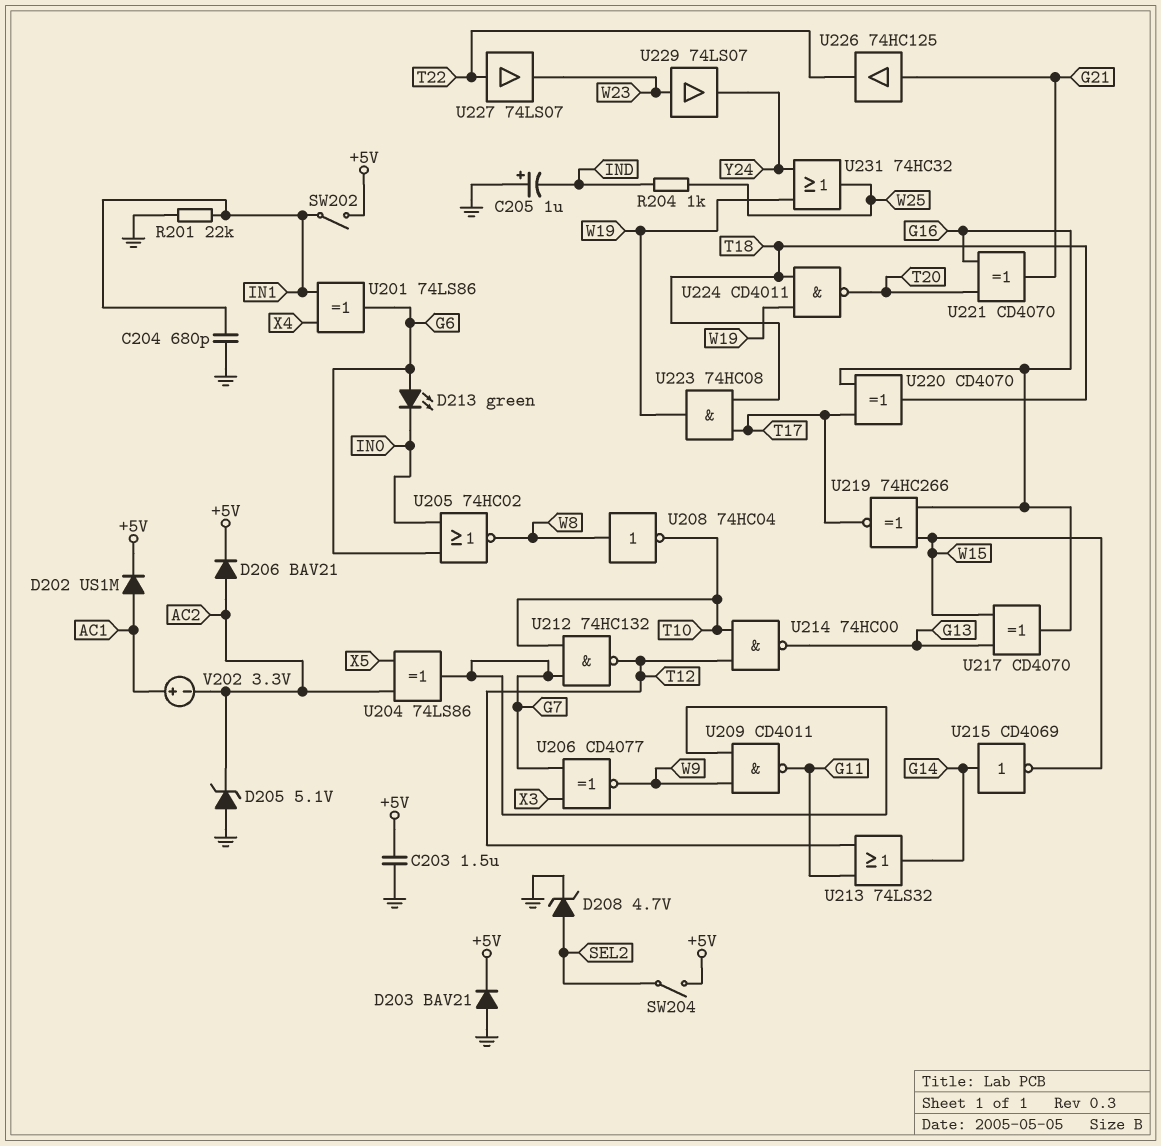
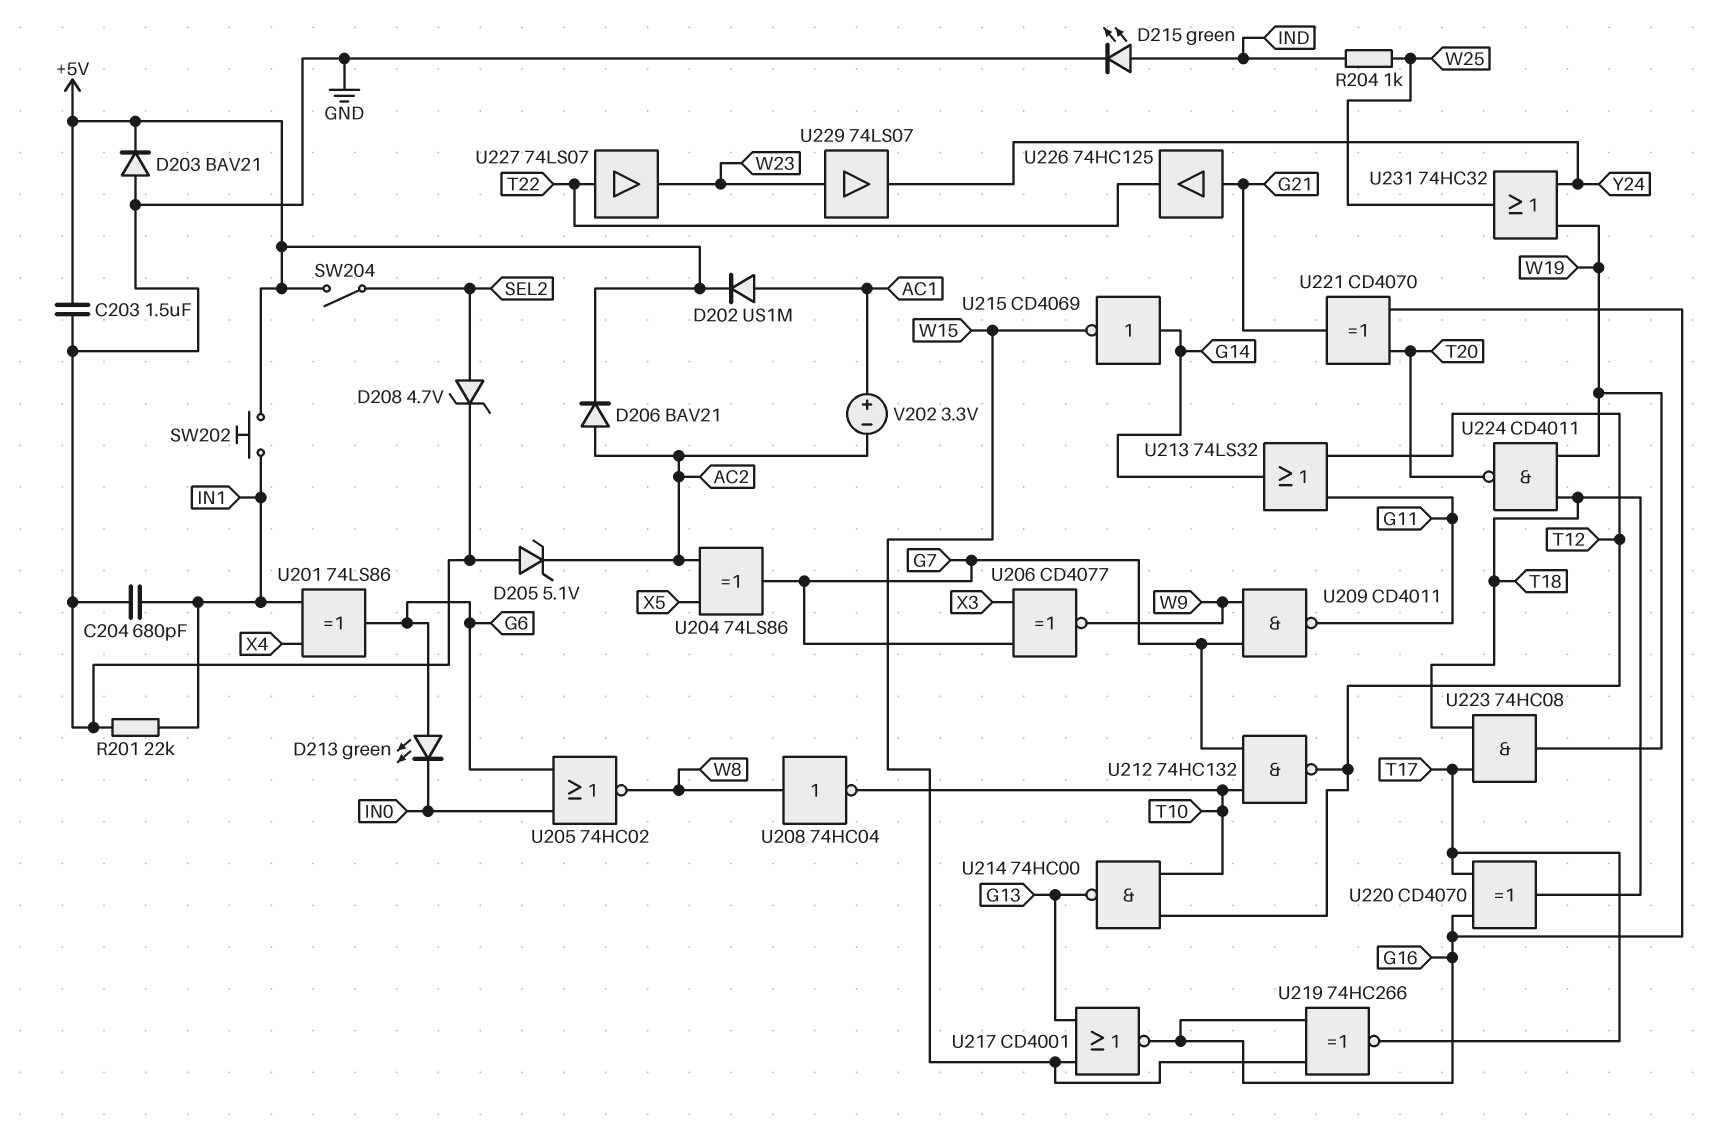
C205: 1uF (plus GND, minus IND) -> none
D215: none -> LED green (A IND, K GND)
SW202: switch (+5V, IN1) -> button (+5V, IN1)
U217: XOR CD4070 (in G13, in W15, out G16) -> NOR CD4001 (in G13, in W15, out G16)

